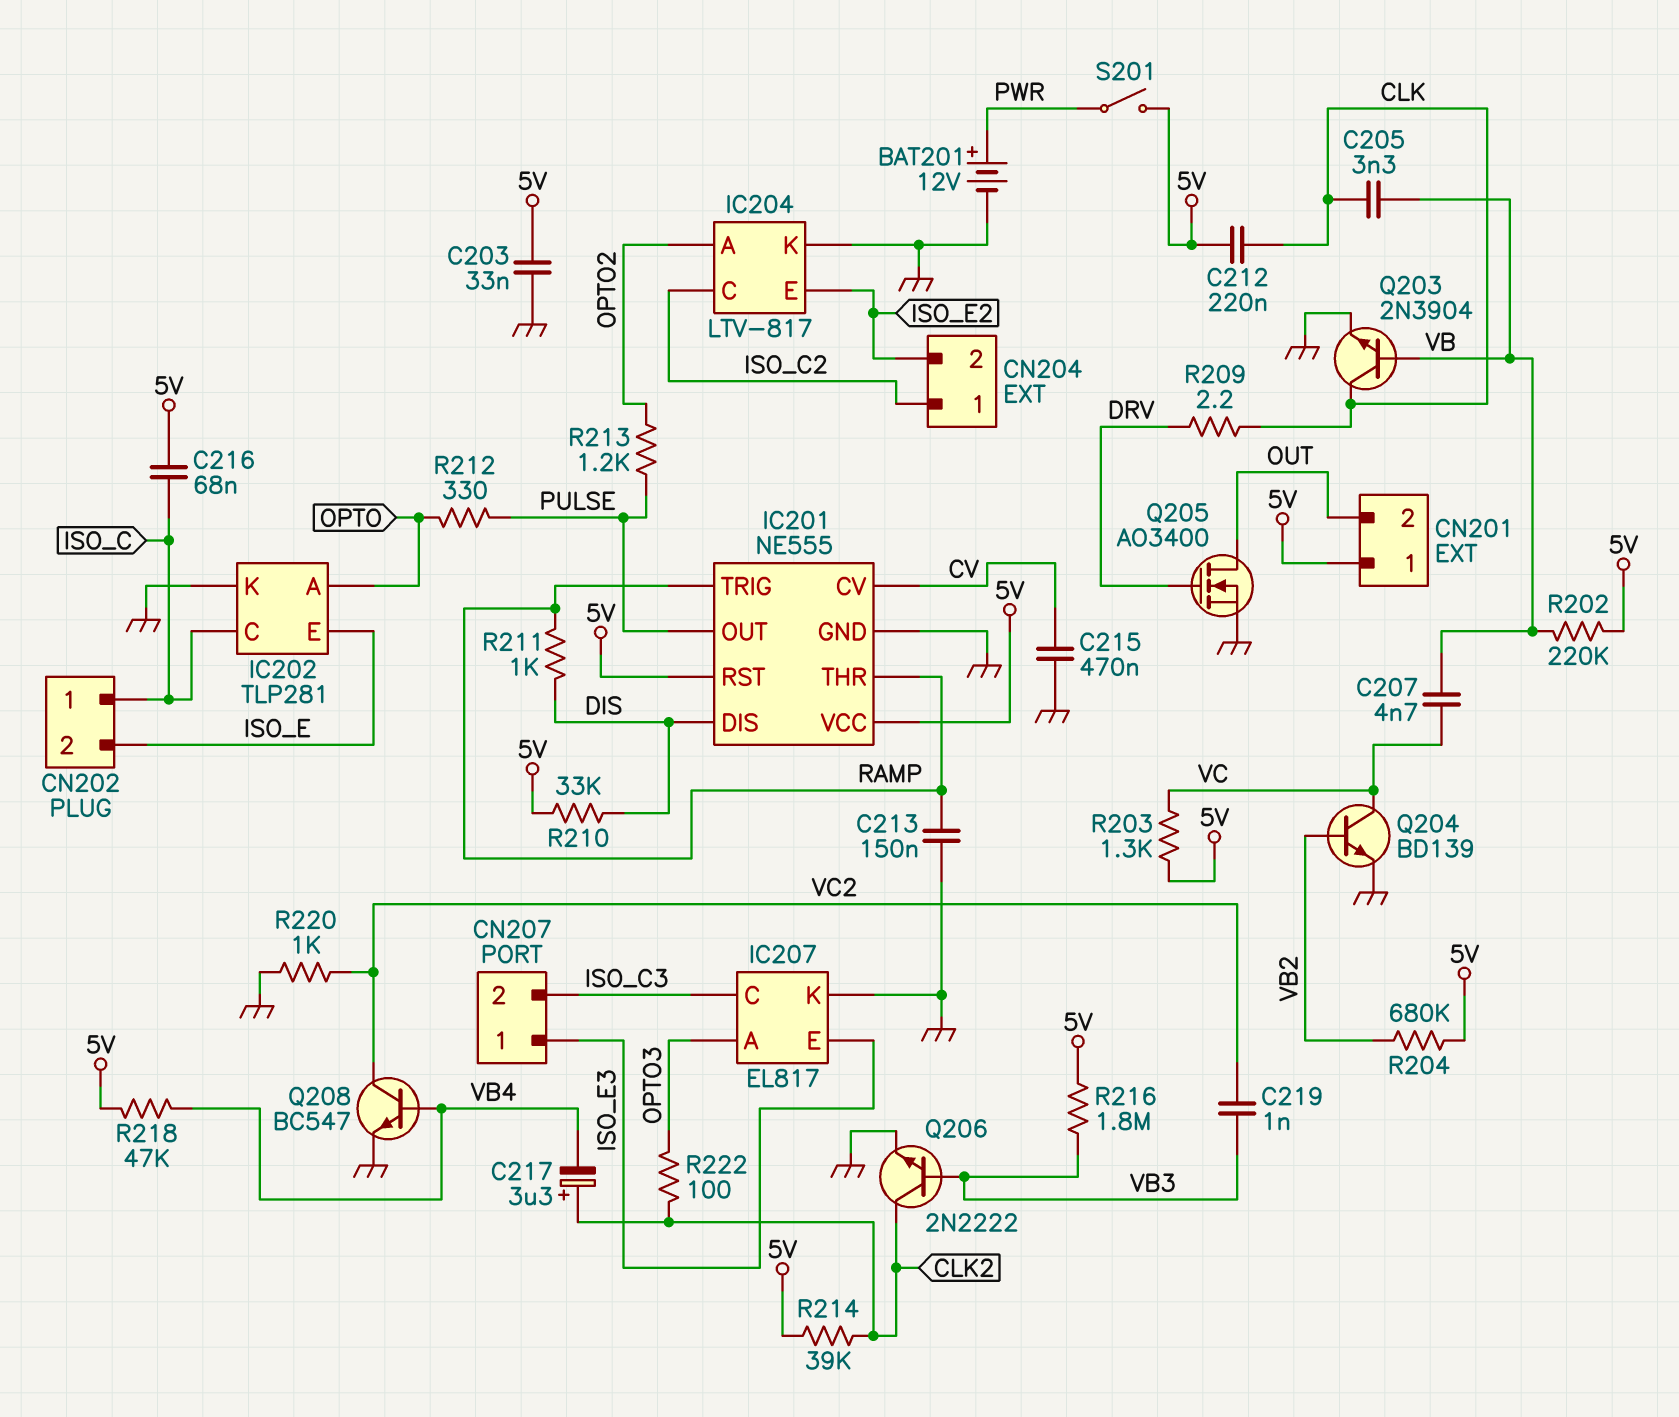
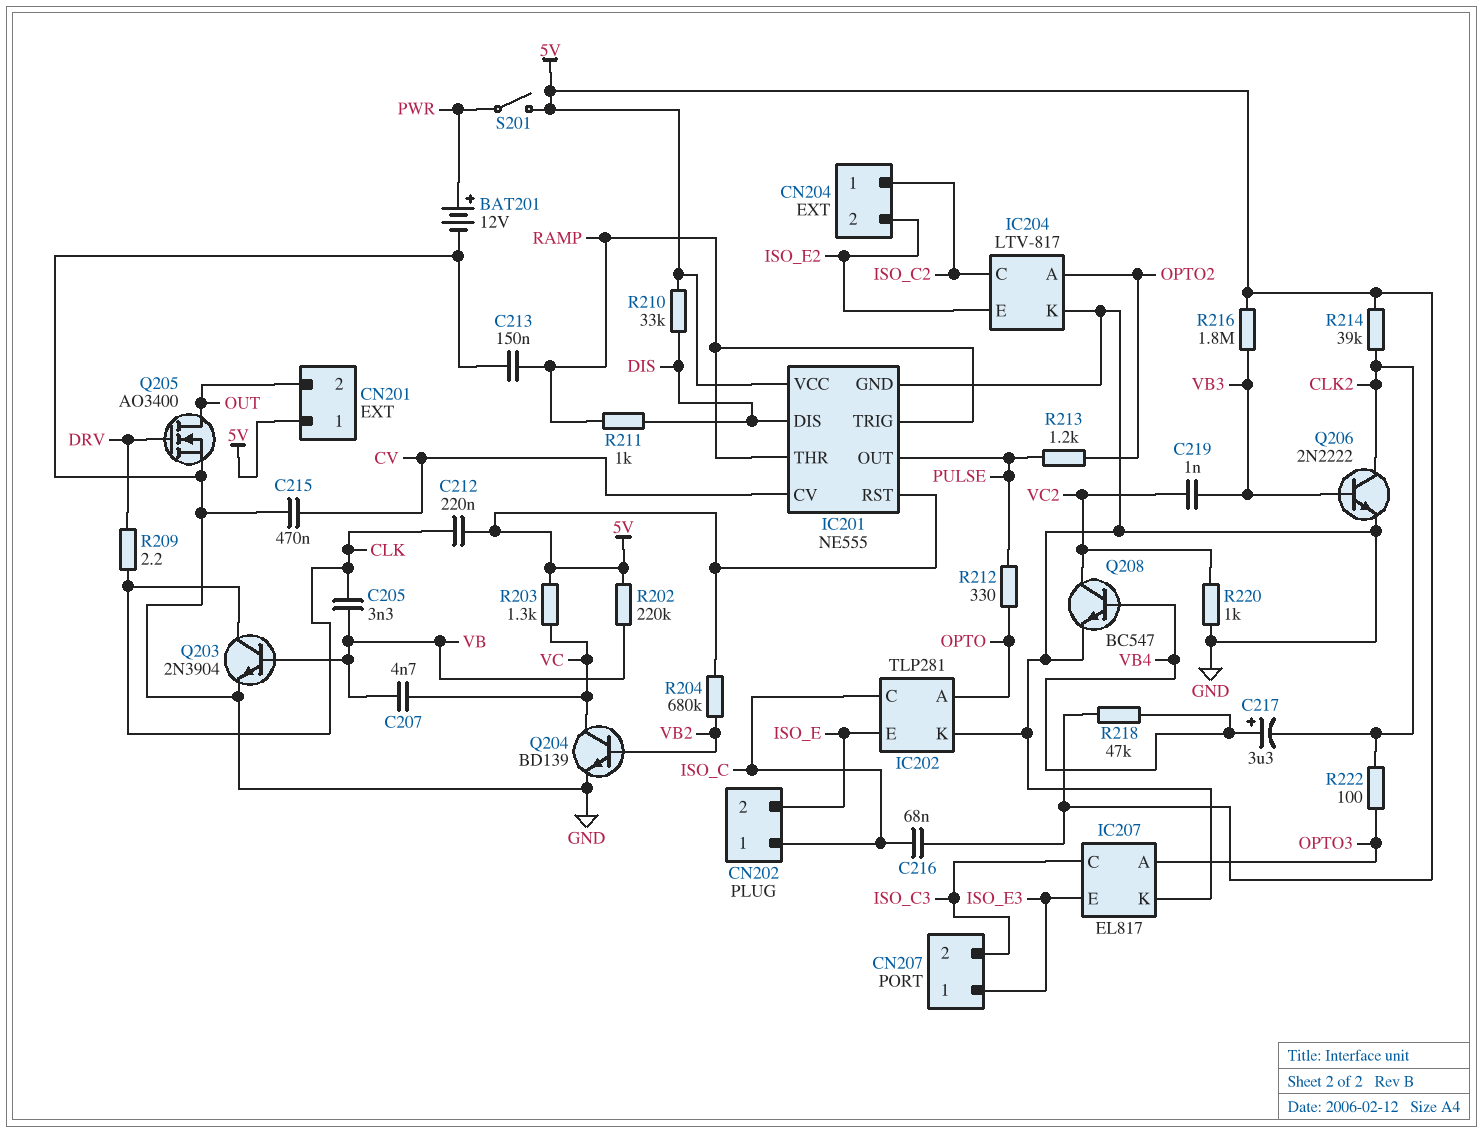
C203: 33nF (5V, GND) -> none
C217: 3.3uF (plus CLK2, minus VB4) -> 3.3uF (plus VB4, minus CLK2)

